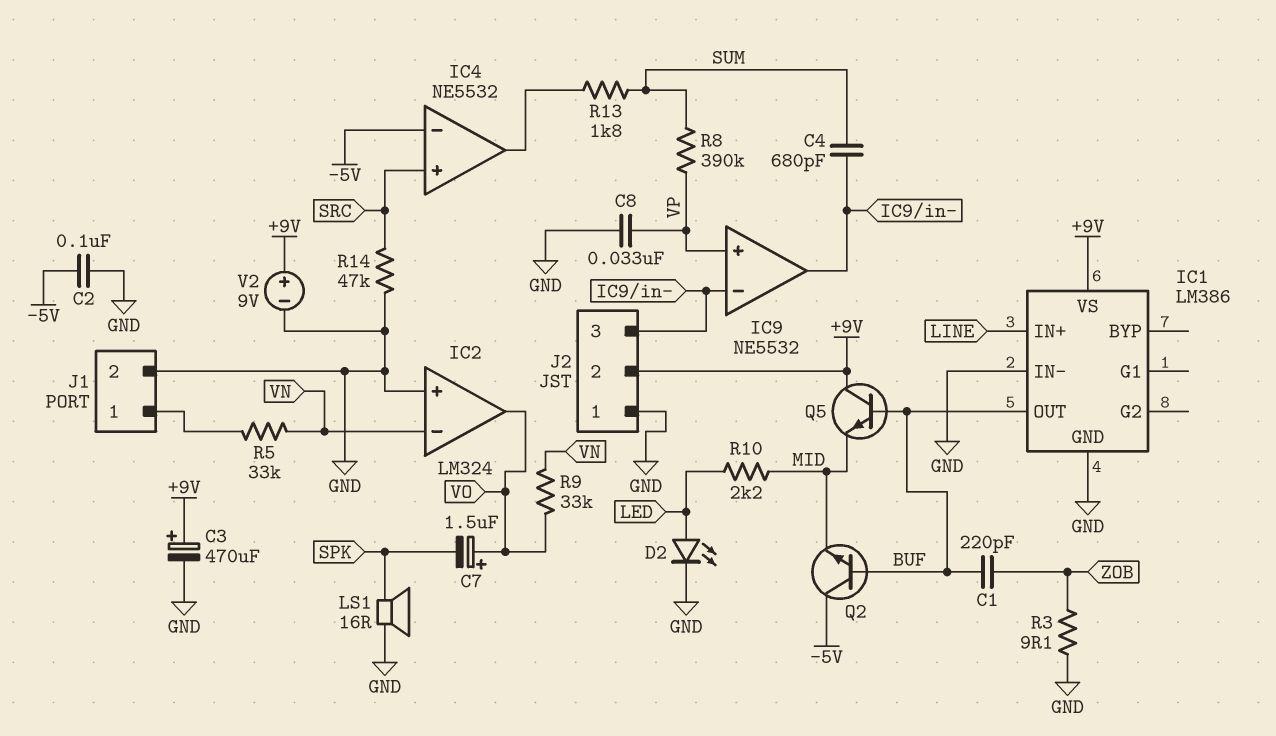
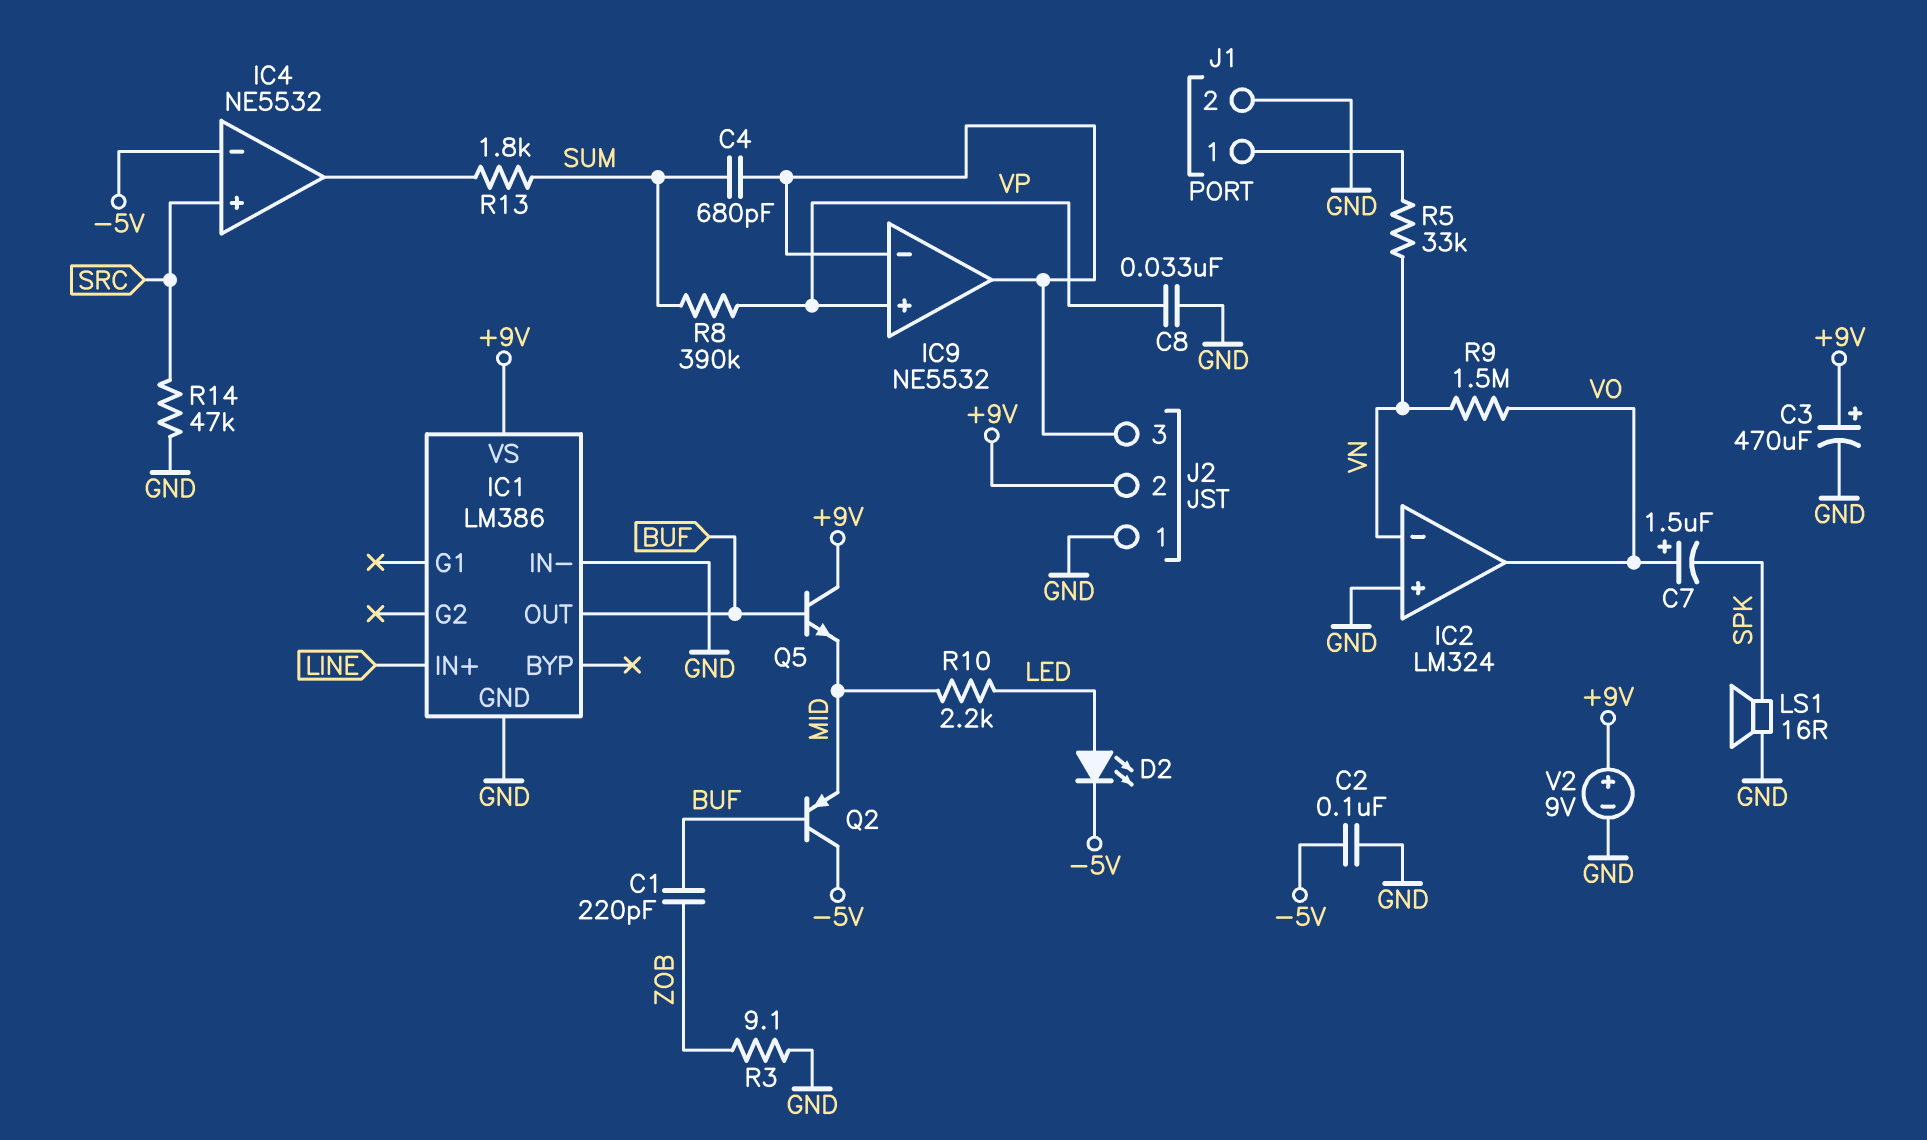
D2: LED (A LED, K GND) -> LED (A LED, K -5V)
Q2: NPN (B BUF, C -5V, E MID) -> PNP (B BUF, C -5V, E MID)
R9: 33k (VN, VO) -> 1.5M (VN, VO)

